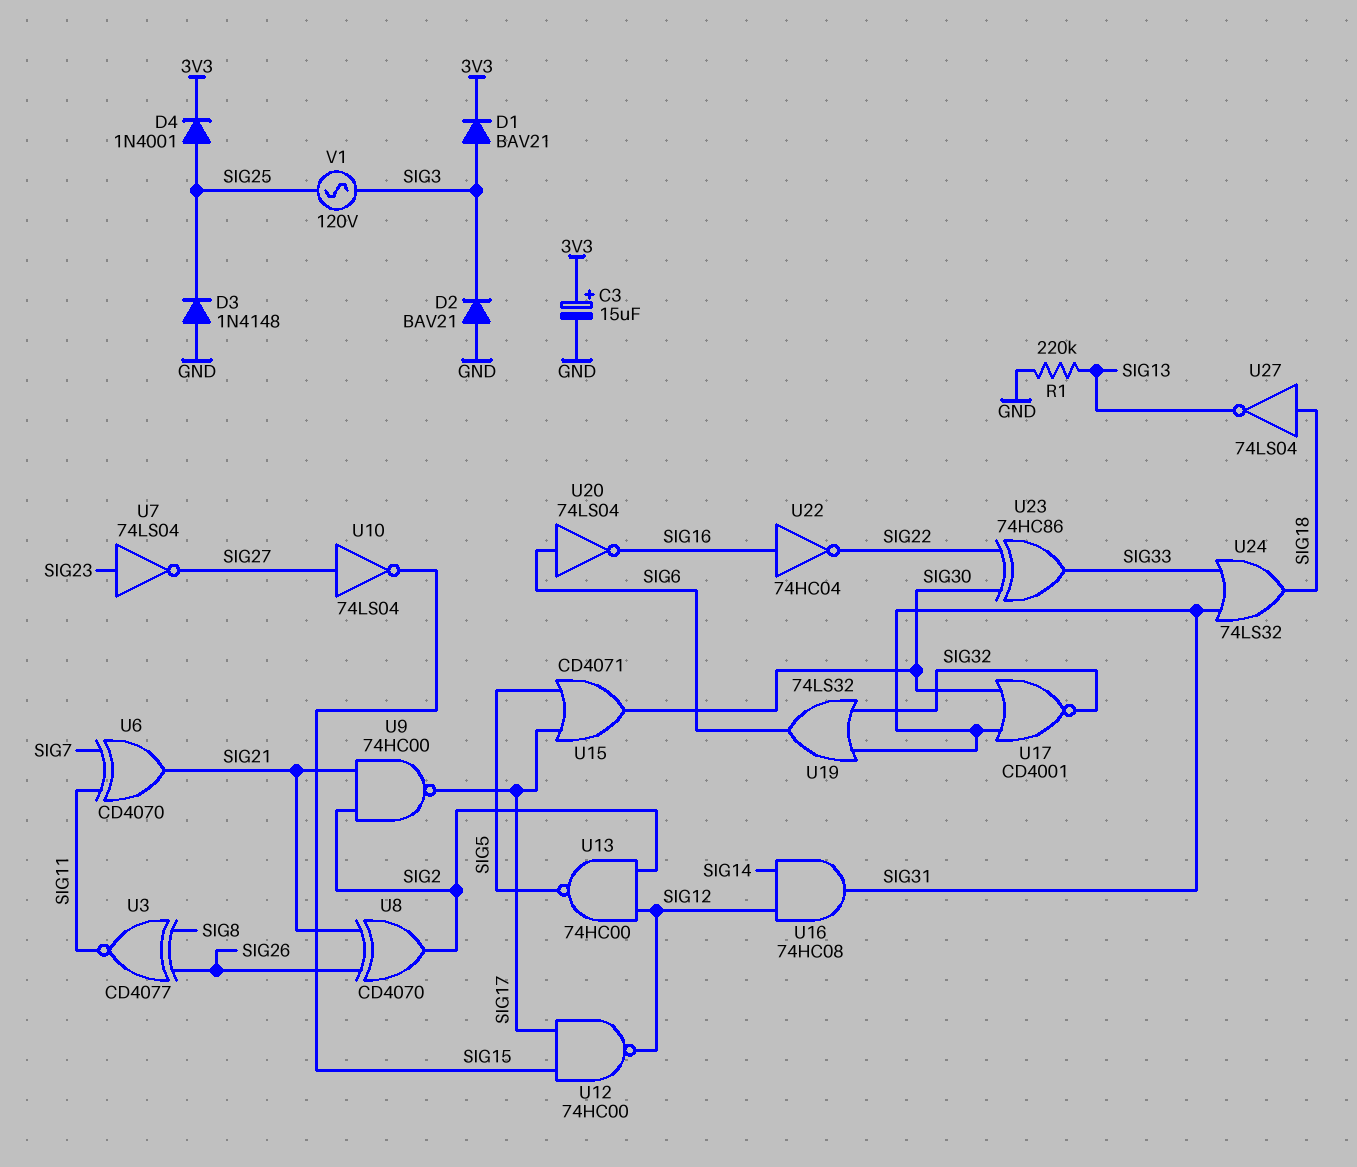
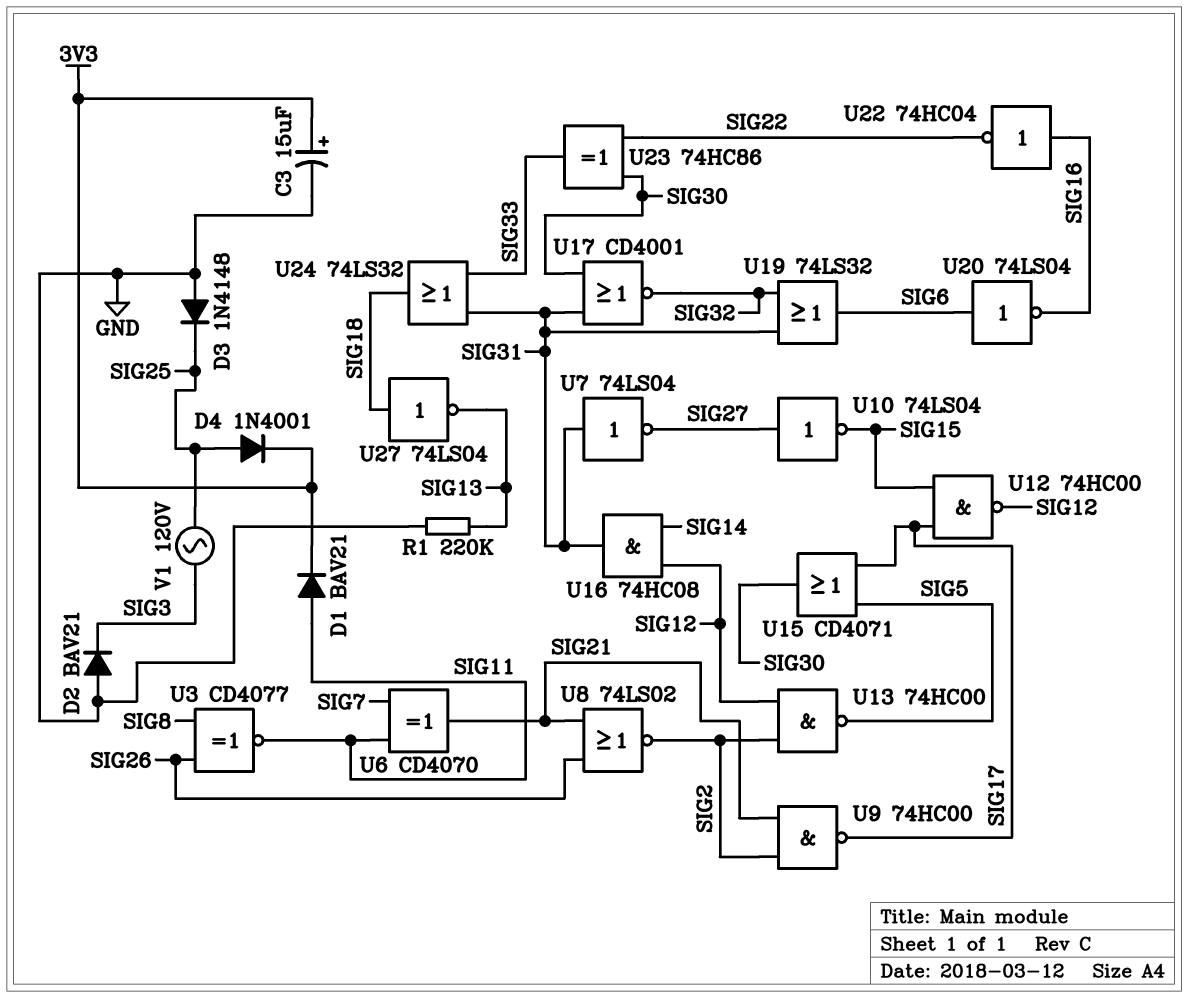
D1: diode BAV21 (A SIG3, K 3V3) -> diode BAV21 (A SIG11, K 3V3)
U7: NOT 74LS04 (in SIG23, out SIG27) -> NOT 74LS04 (in SIG31, out SIG27)
U8: XOR CD4070 (in SIG21, in SIG26, out SIG2) -> NOR 74LS02 (in SIG21, in SIG26, out SIG2)

